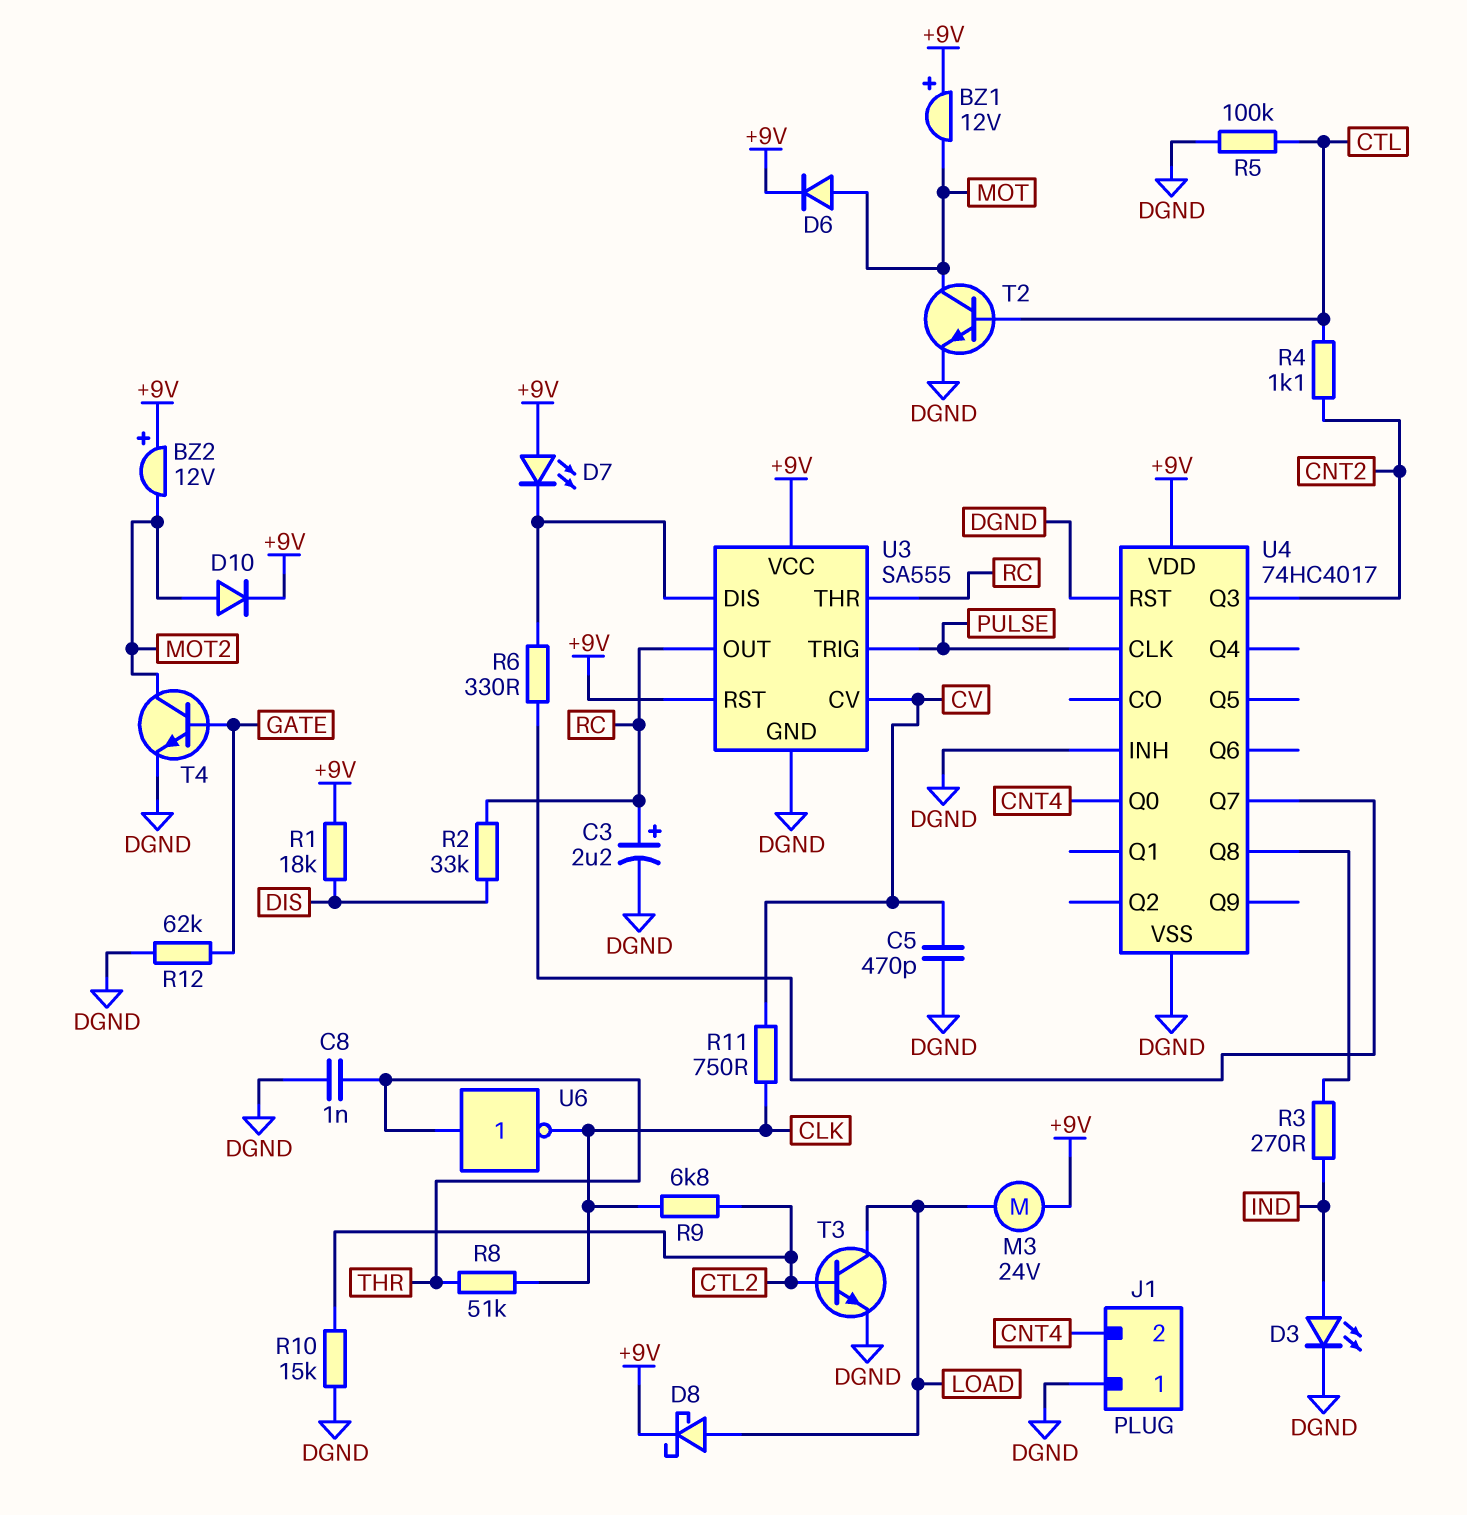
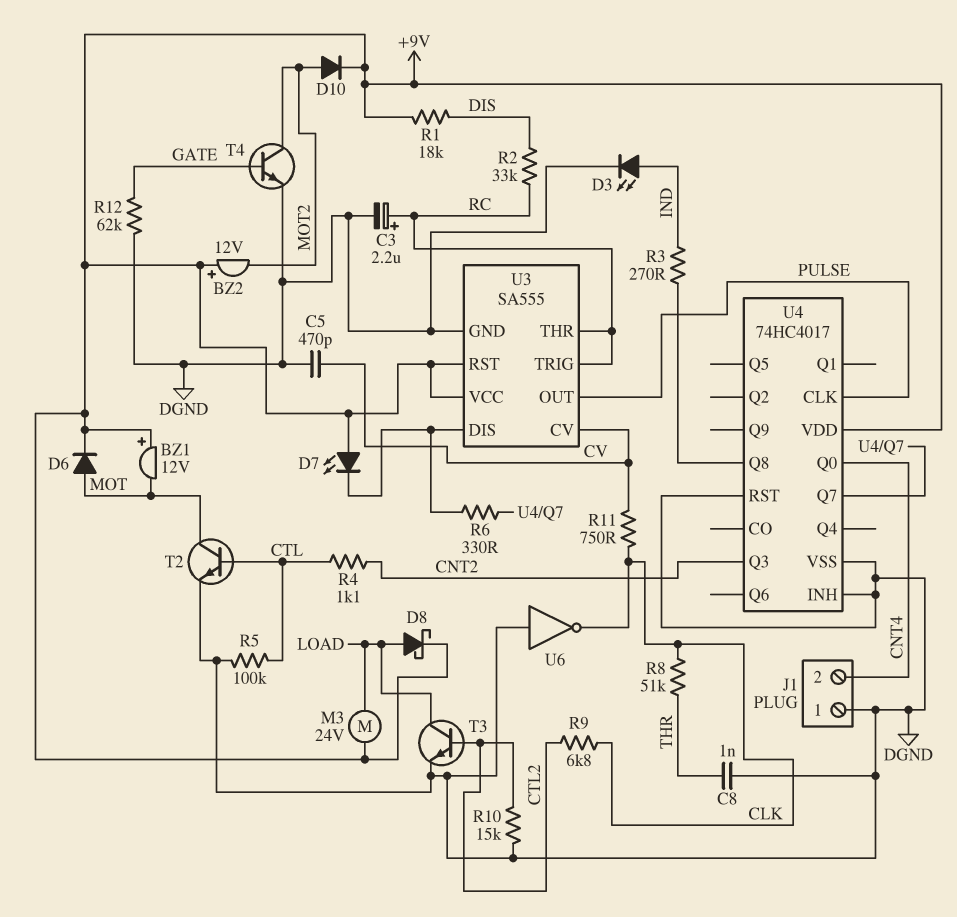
U3 pin OUT: RC -> PULSE
U3 pin TRIG: PULSE -> RC
U6: NOT (in THR, out CLK) -> NOT (in DGND, out CLK)

